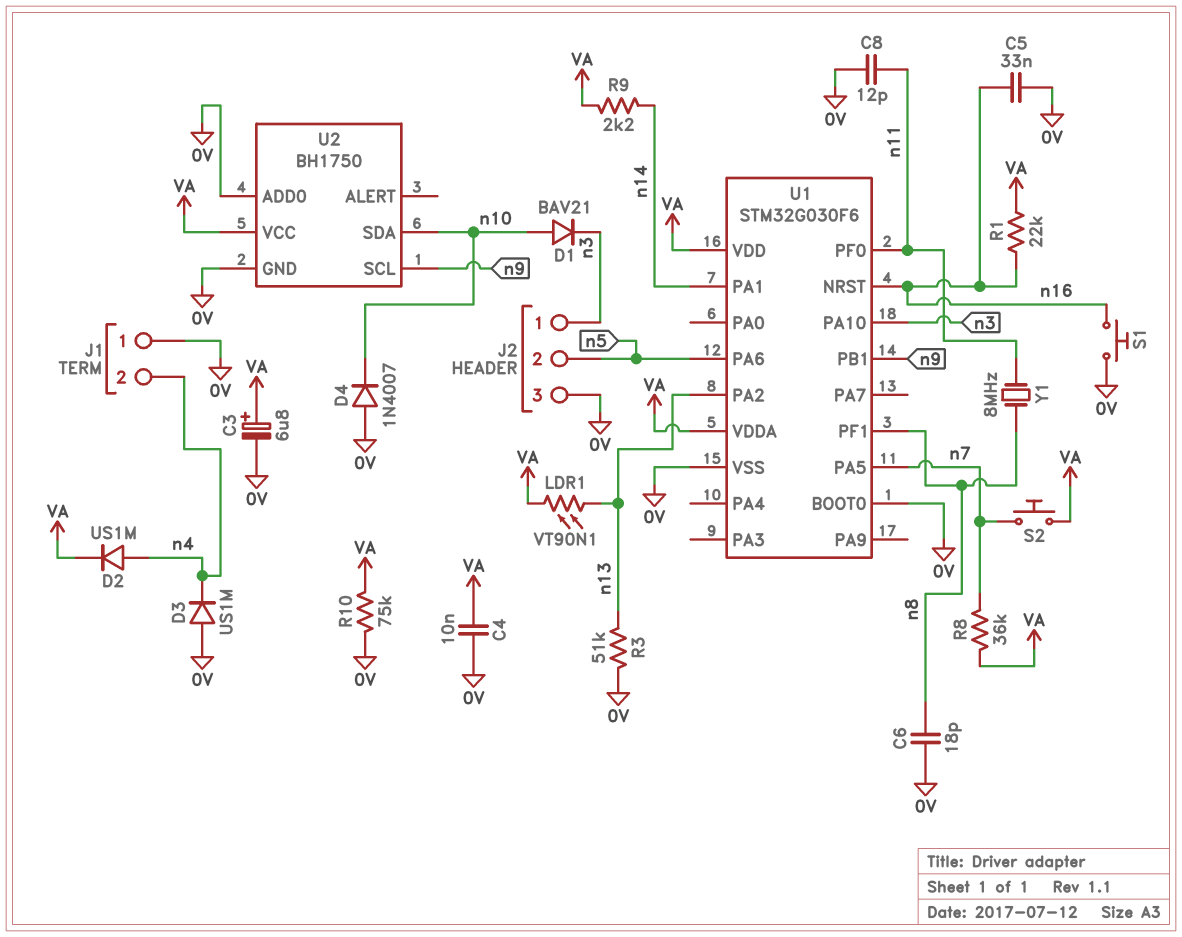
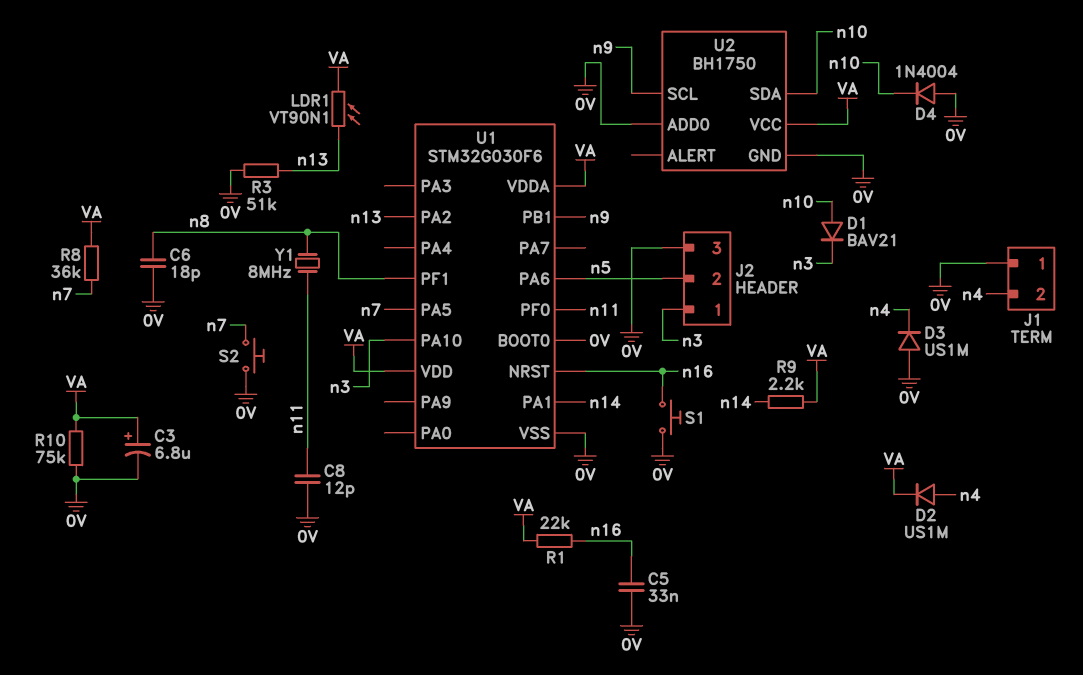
C4: 10nF (0V, VA) -> none
D4: diode 1N4007 (A 0V, K n10) -> diode 1N4004 (A 0V, K n10)
S2: button (VA, n7) -> button (0V, n7)

